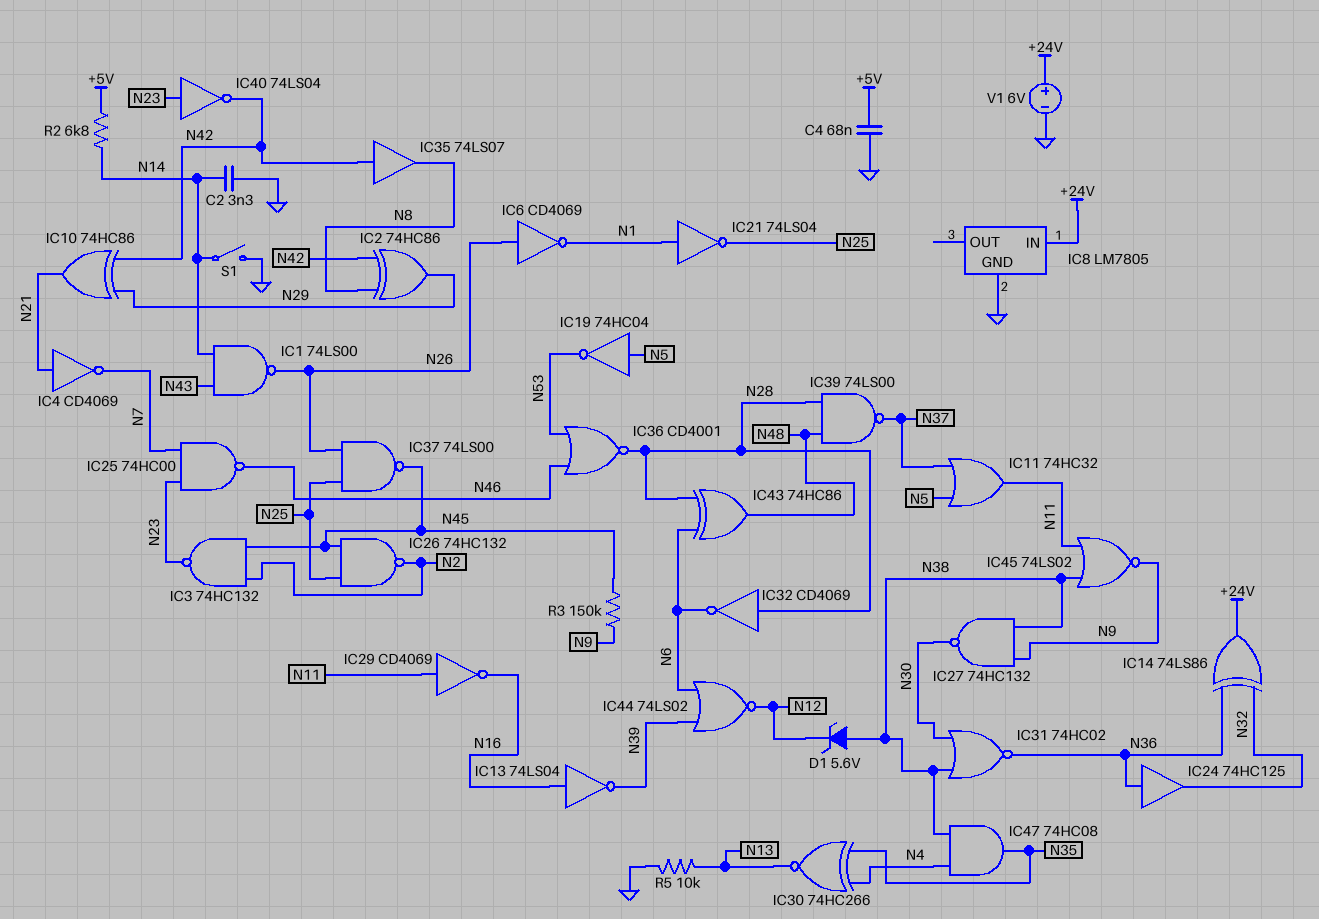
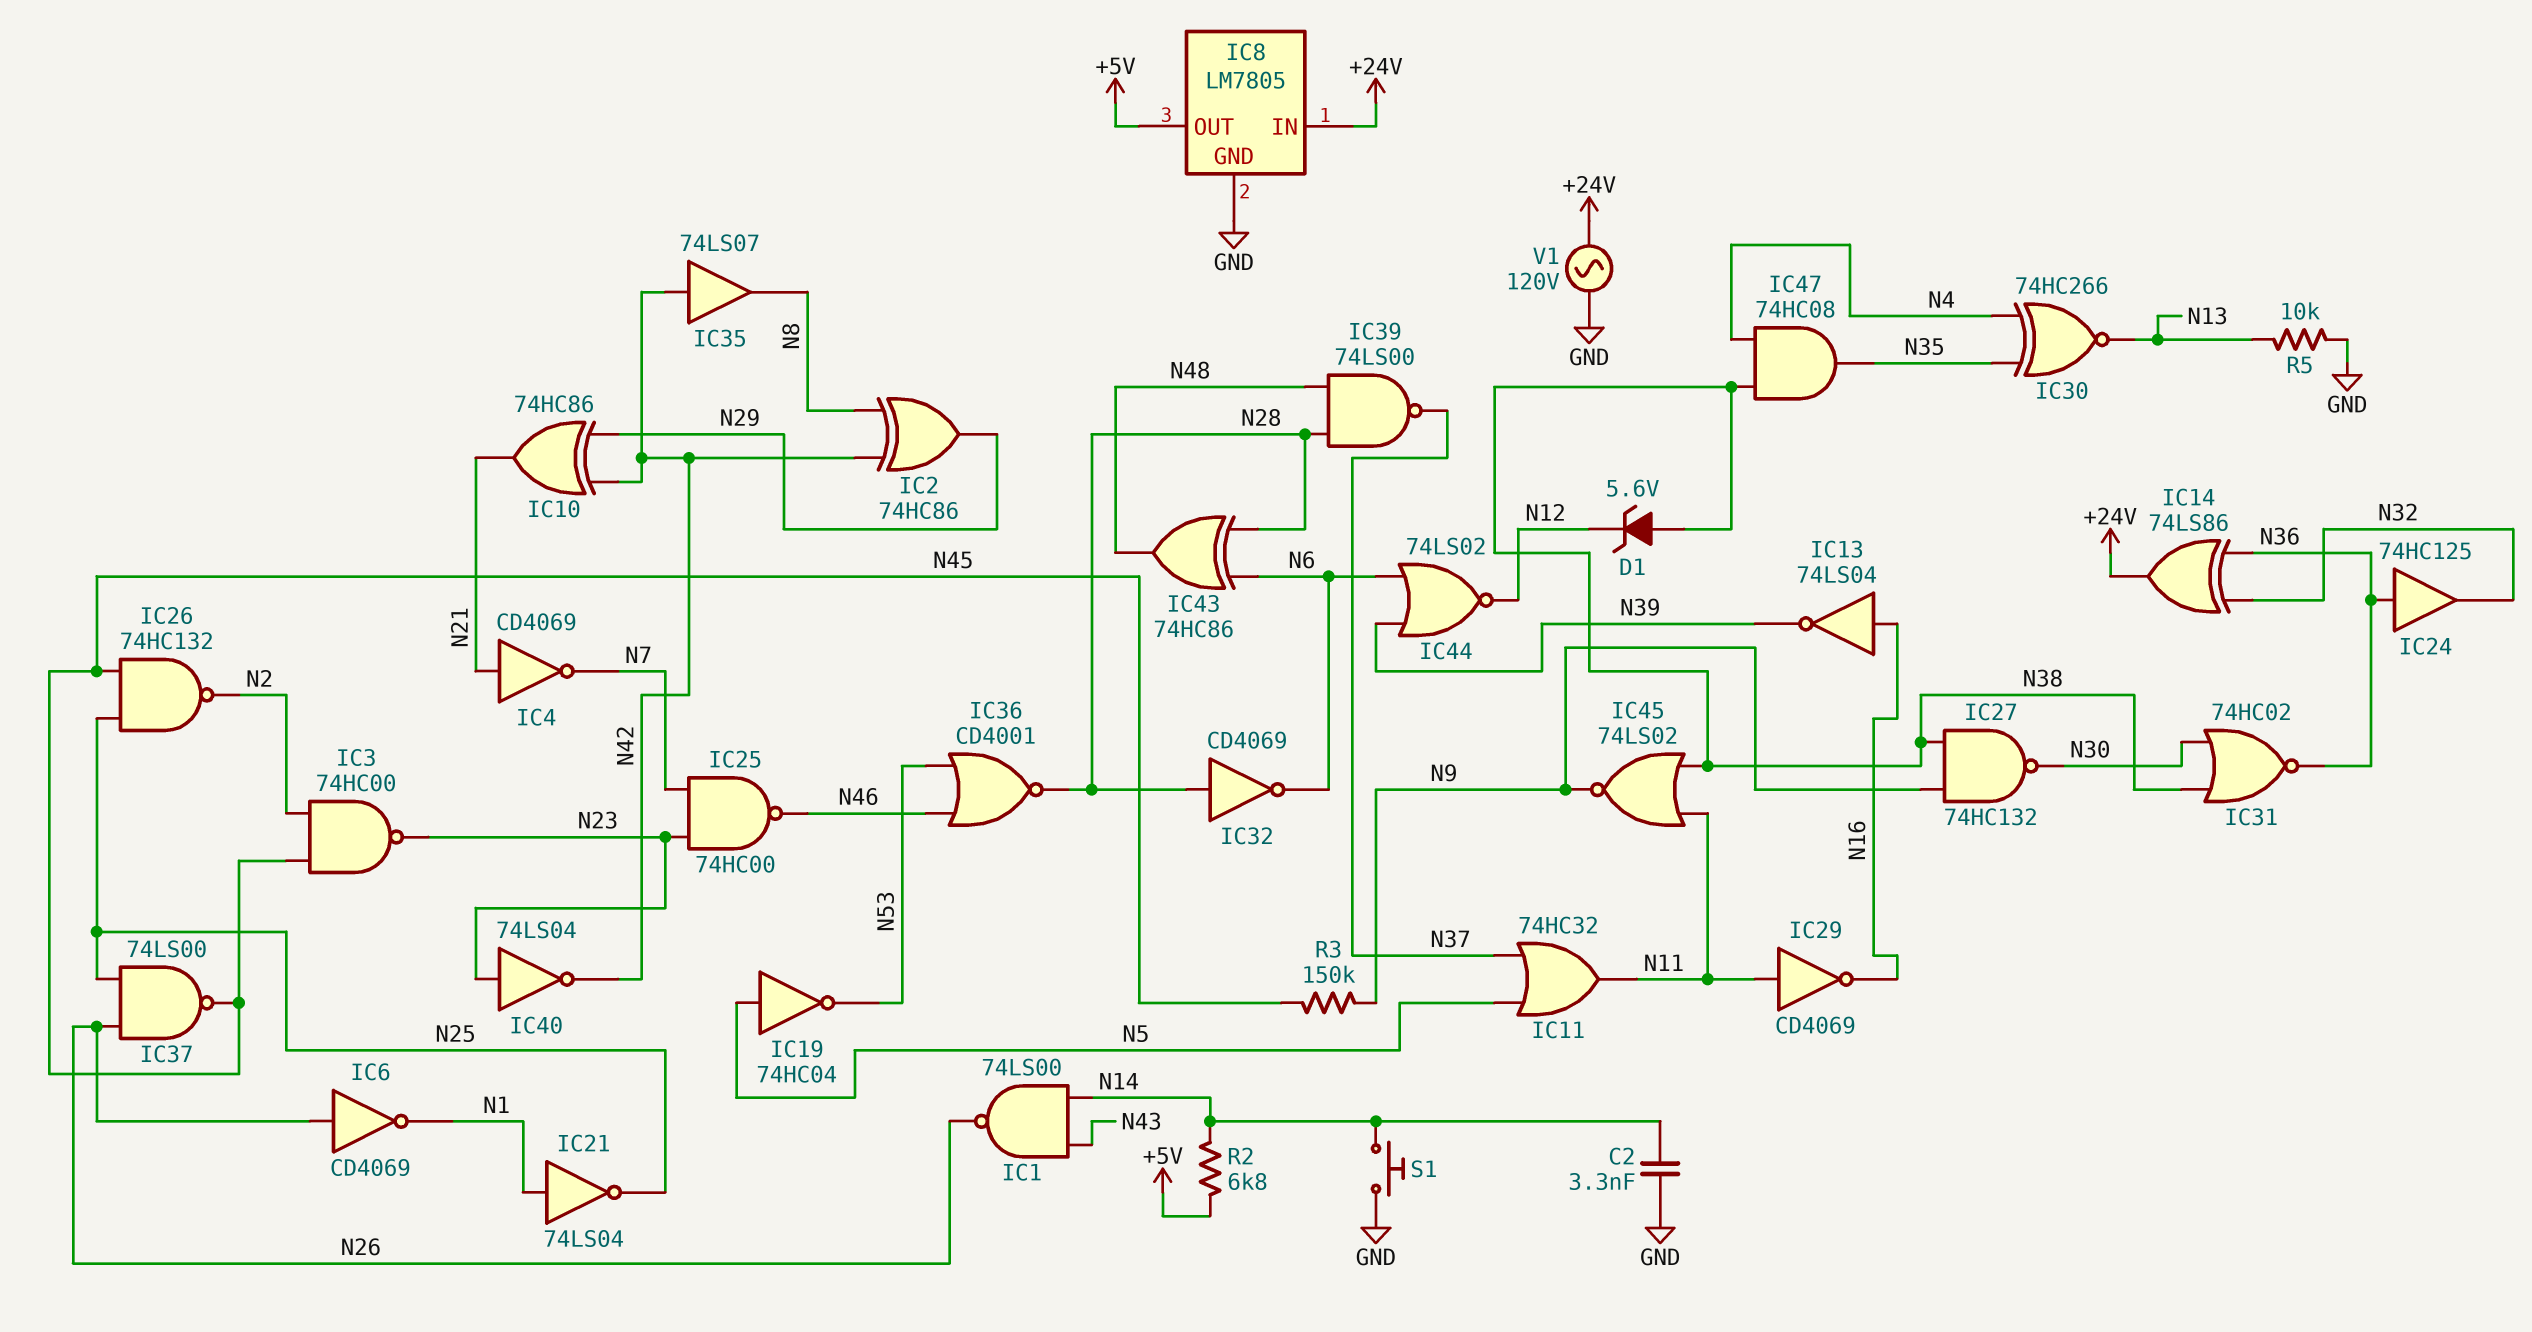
C4: 68nF (+5V, GND) -> none
IC3: NAND 74HC132 (in N2, in N45, out N23) -> NAND 74HC00 (in N2, in N45, out N23)
IC8 pin OUT: none -> +5V
S1: switch (GND, N14) -> button (GND, N14)
V1: 6V (plus +24V, minus GND) -> AC 120V (+24V, GND)

